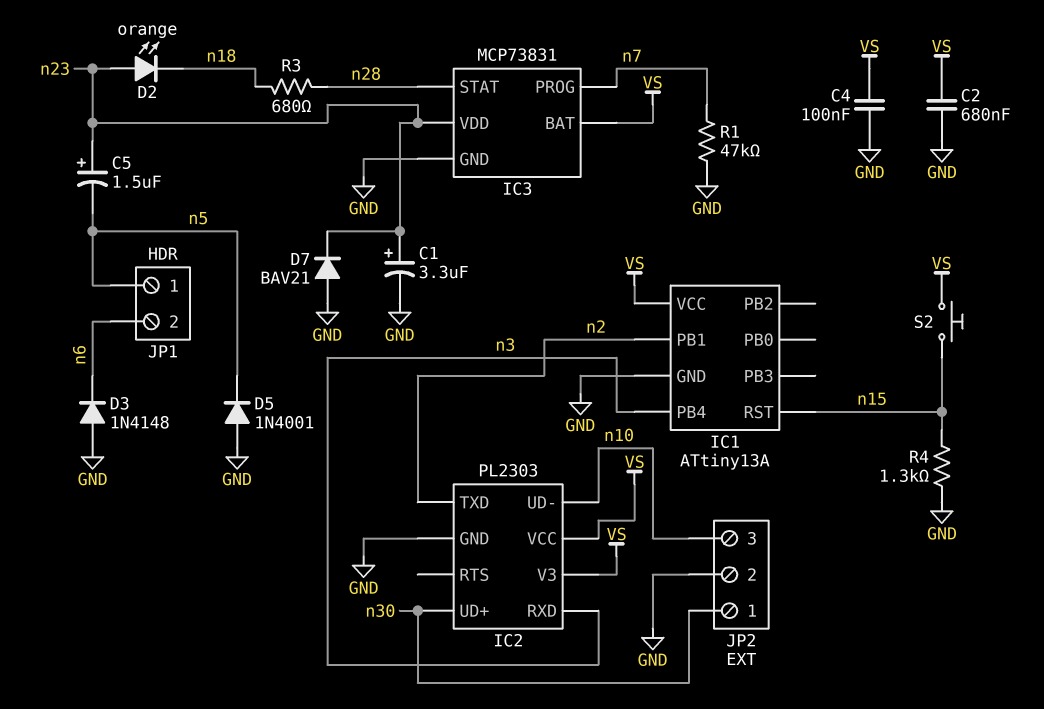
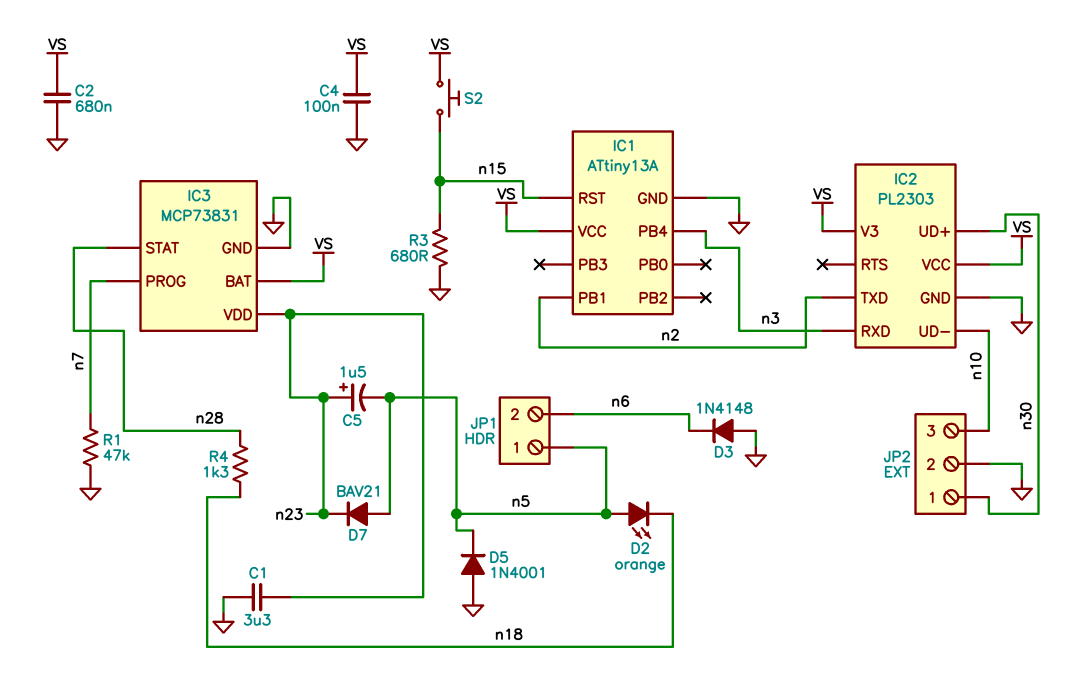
C1: 3.3uF (plus n23, minus GND) -> 3.3uF (GND, n23)
D2: LED orange (A n23, K n18) -> LED orange (A n5, K n18)
D7: diode BAV21 (A GND, K n23) -> diode BAV21 (A n5, K n23)
R3: 680 (n18, n28) -> 680 (GND, n15)
R4: 1.3k (GND, n15) -> 1.3k (n18, n28)

